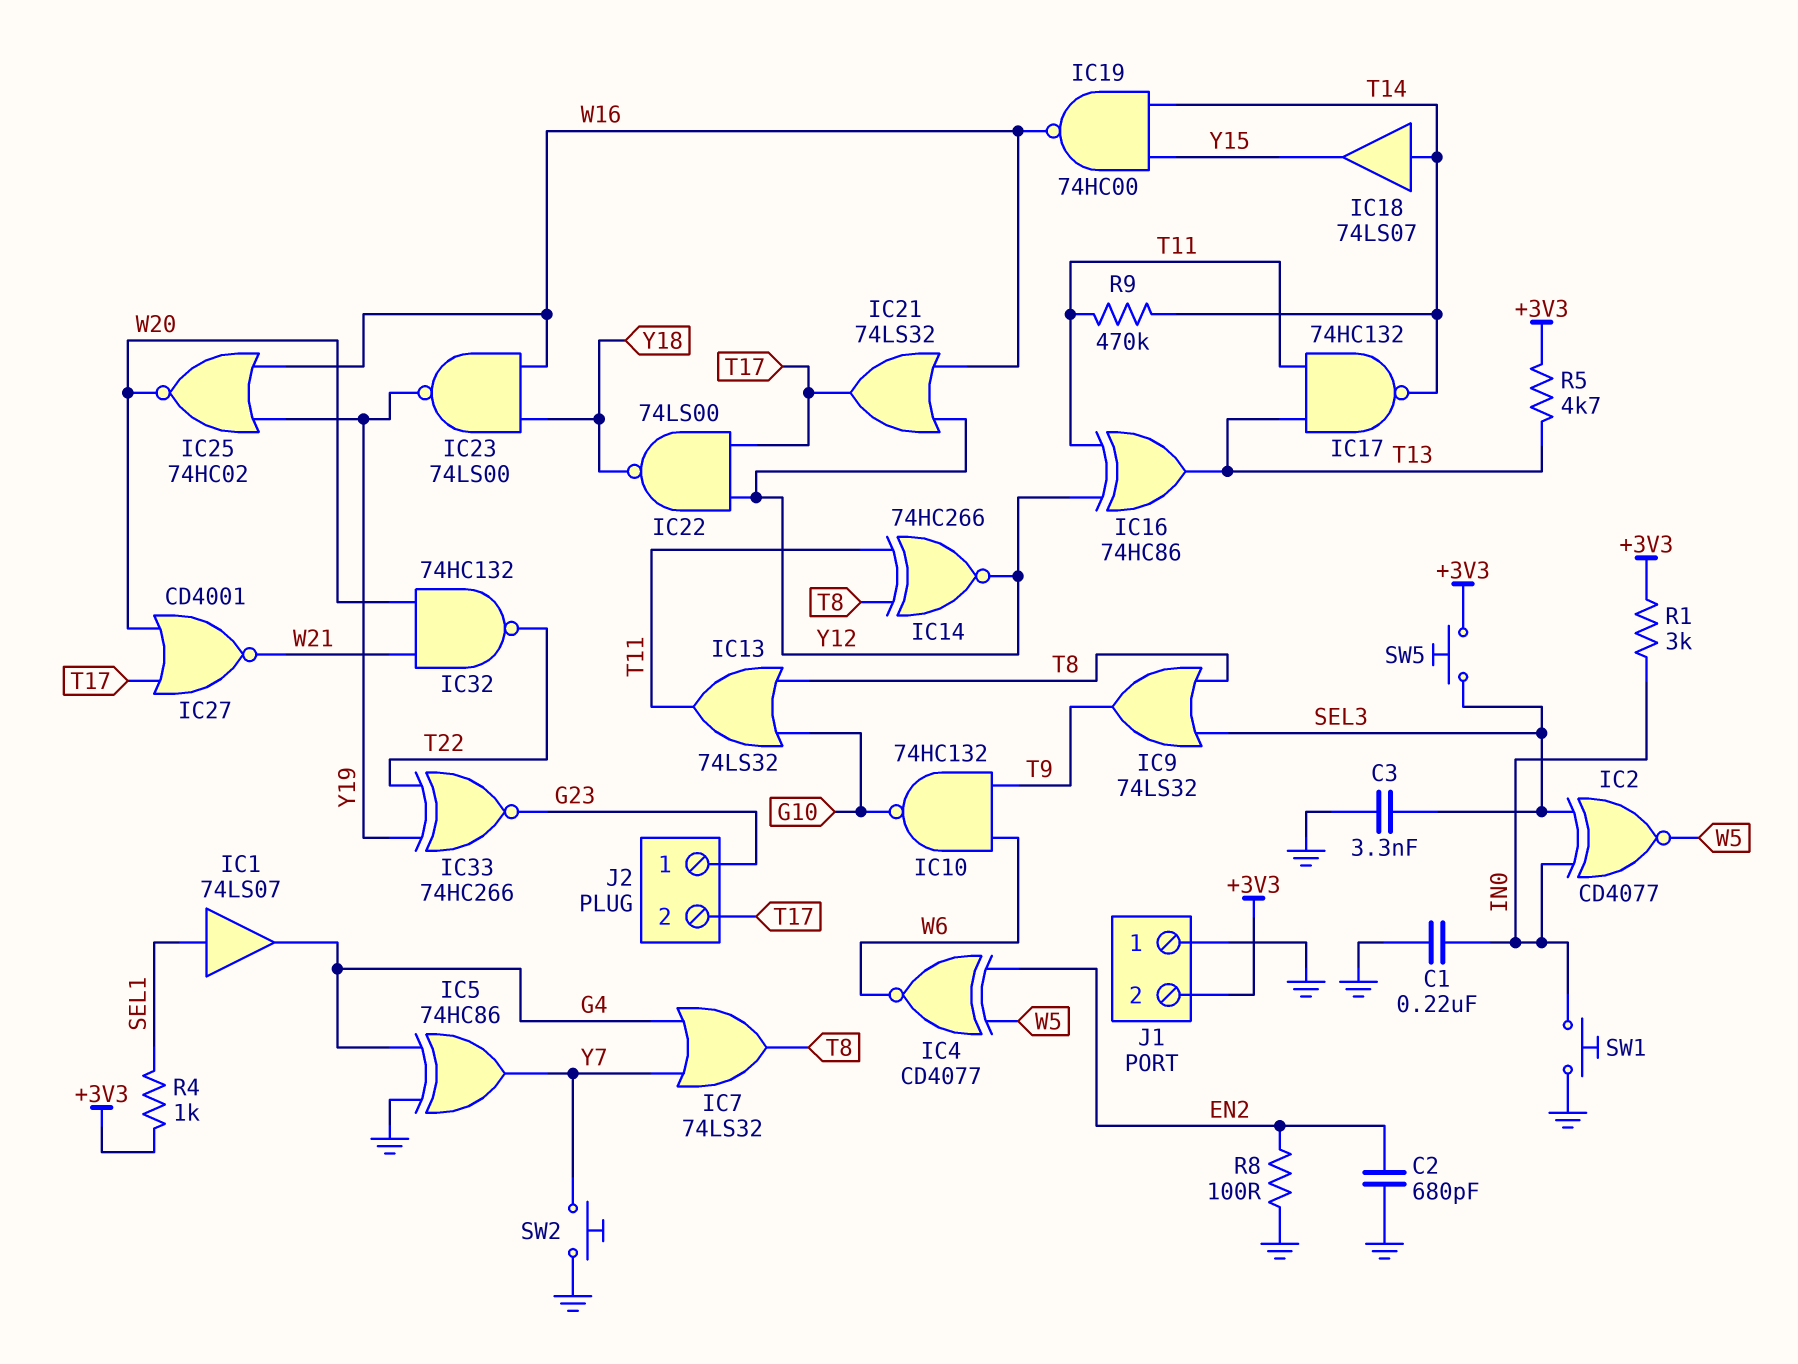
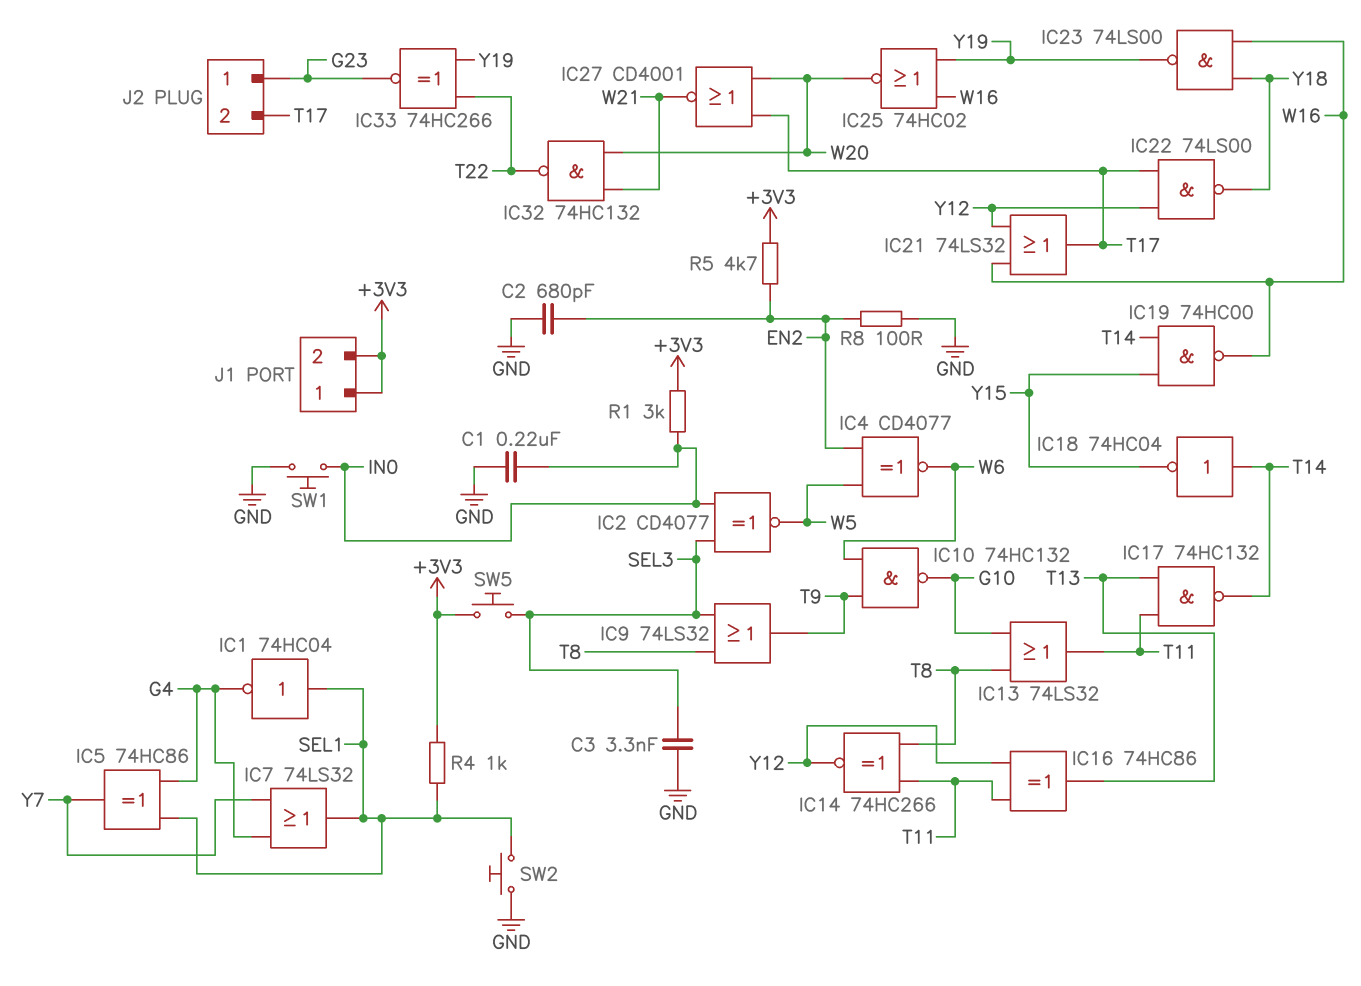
IC1: buffer 74LS07 (in SEL1, out G4) -> NOT 74HC04 (in SEL1, out G4)
IC5: XOR 74HC86 (in G4, in GND, out Y7) -> XOR 74HC86 (in G4, in SEL1, out Y7)
IC7: OR 74LS32 (in G4, in Y7, out T8) -> OR 74LS32 (in G4, in Y7, out SEL1)
IC18: buffer 74LS07 (in T14, out Y15) -> NOT 74HC04 (in T14, out Y15)
J1 pin 1: GND -> +3V3
R5: 4.7k (+3V3, T13) -> 4.7k (+3V3, EN2)
R9: 470k (T11, T14) -> none
SW2: button (GND, Y7) -> button (GND, SEL1)

